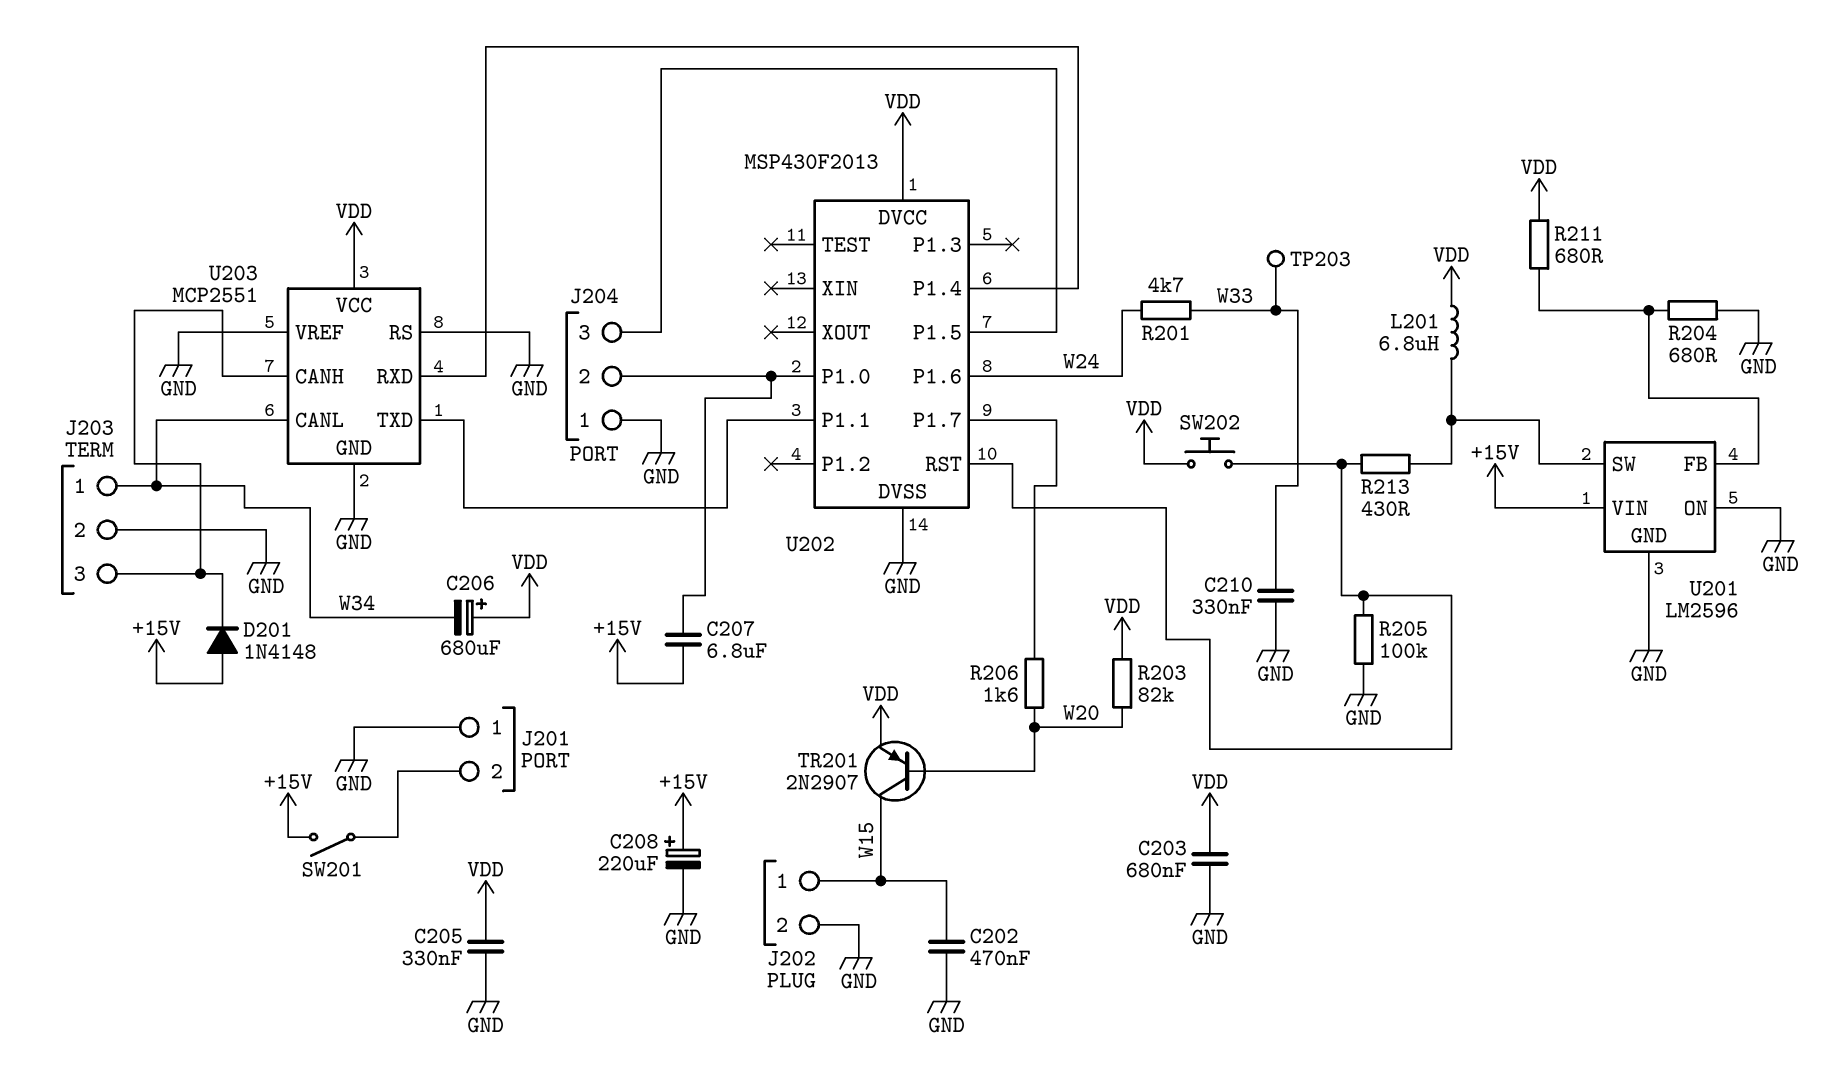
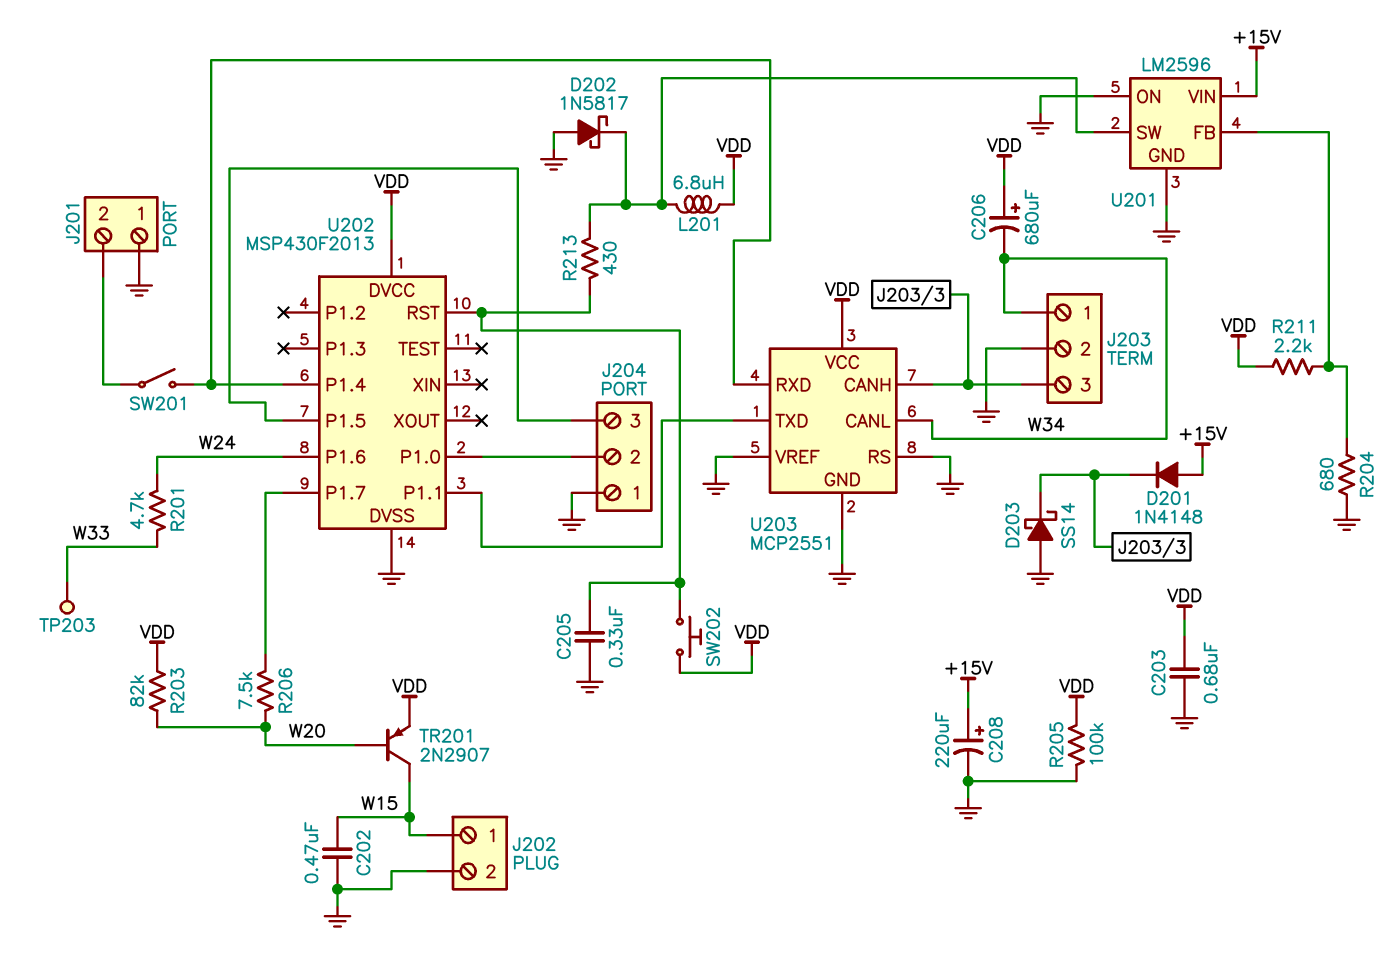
C205: 330nF (GND, VDD) -> 330nF (GND, U202/RST)
C207: 6.8uF (+15V, J204/2) -> none
C210: 330nF (GND, W33) -> none
D202: none -> schottky 1N5817 (A GND, K U201/SW)
D203: none -> schottky SS14 (A GND, K J203/3)
R205: 100k (GND, U202/RST) -> 100k (GND, VDD)
R206: 1.6k (U202/P1.7, W20) -> 7.5k (U202/P1.7, W20)
R211: 680 (U201/FB, VDD) -> 2.2k (U201/FB, VDD)
SW201: switch (+15V, J201/2) -> switch (J201/2, U202/P1.4)

